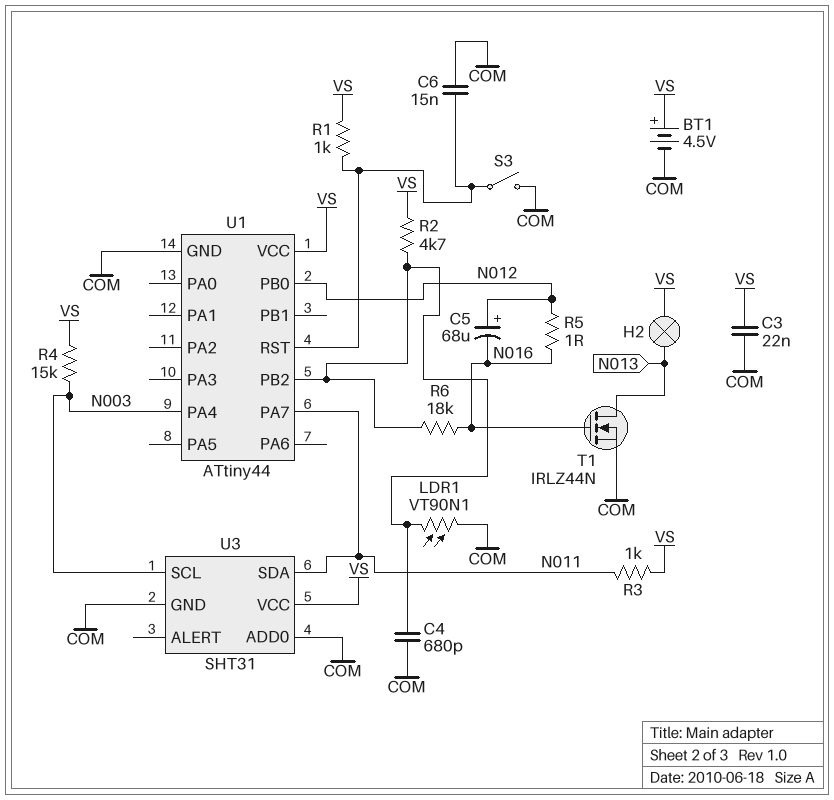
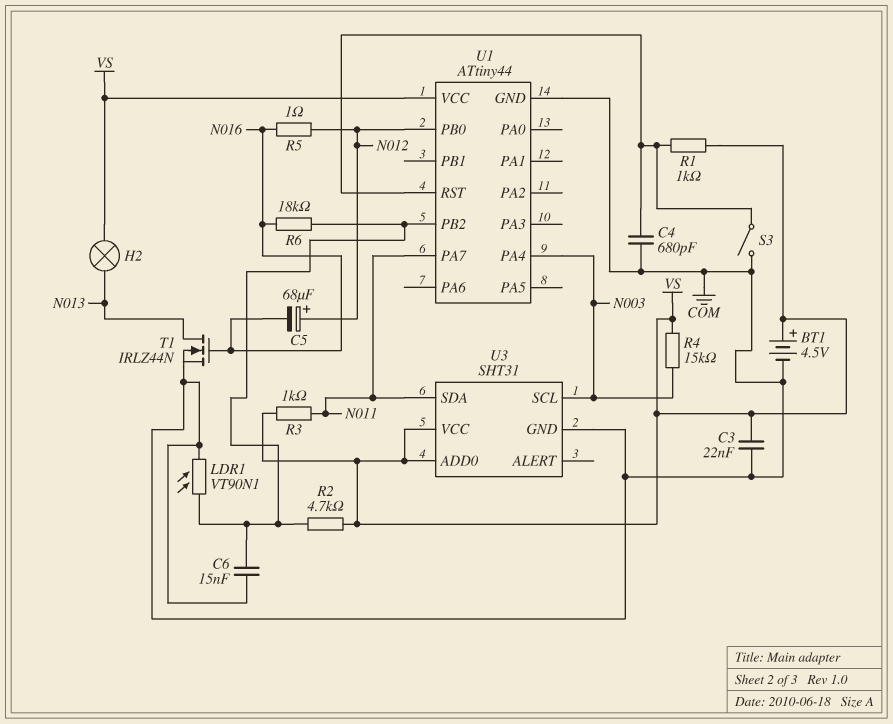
C4: 680pF (COM, U1/PB2) -> 680pF (COM, U1/RST)
C6: 15nF (COM, U1/RST) -> 15nF (COM, U1/PB2)
U3 pin ADD0: COM -> VS

